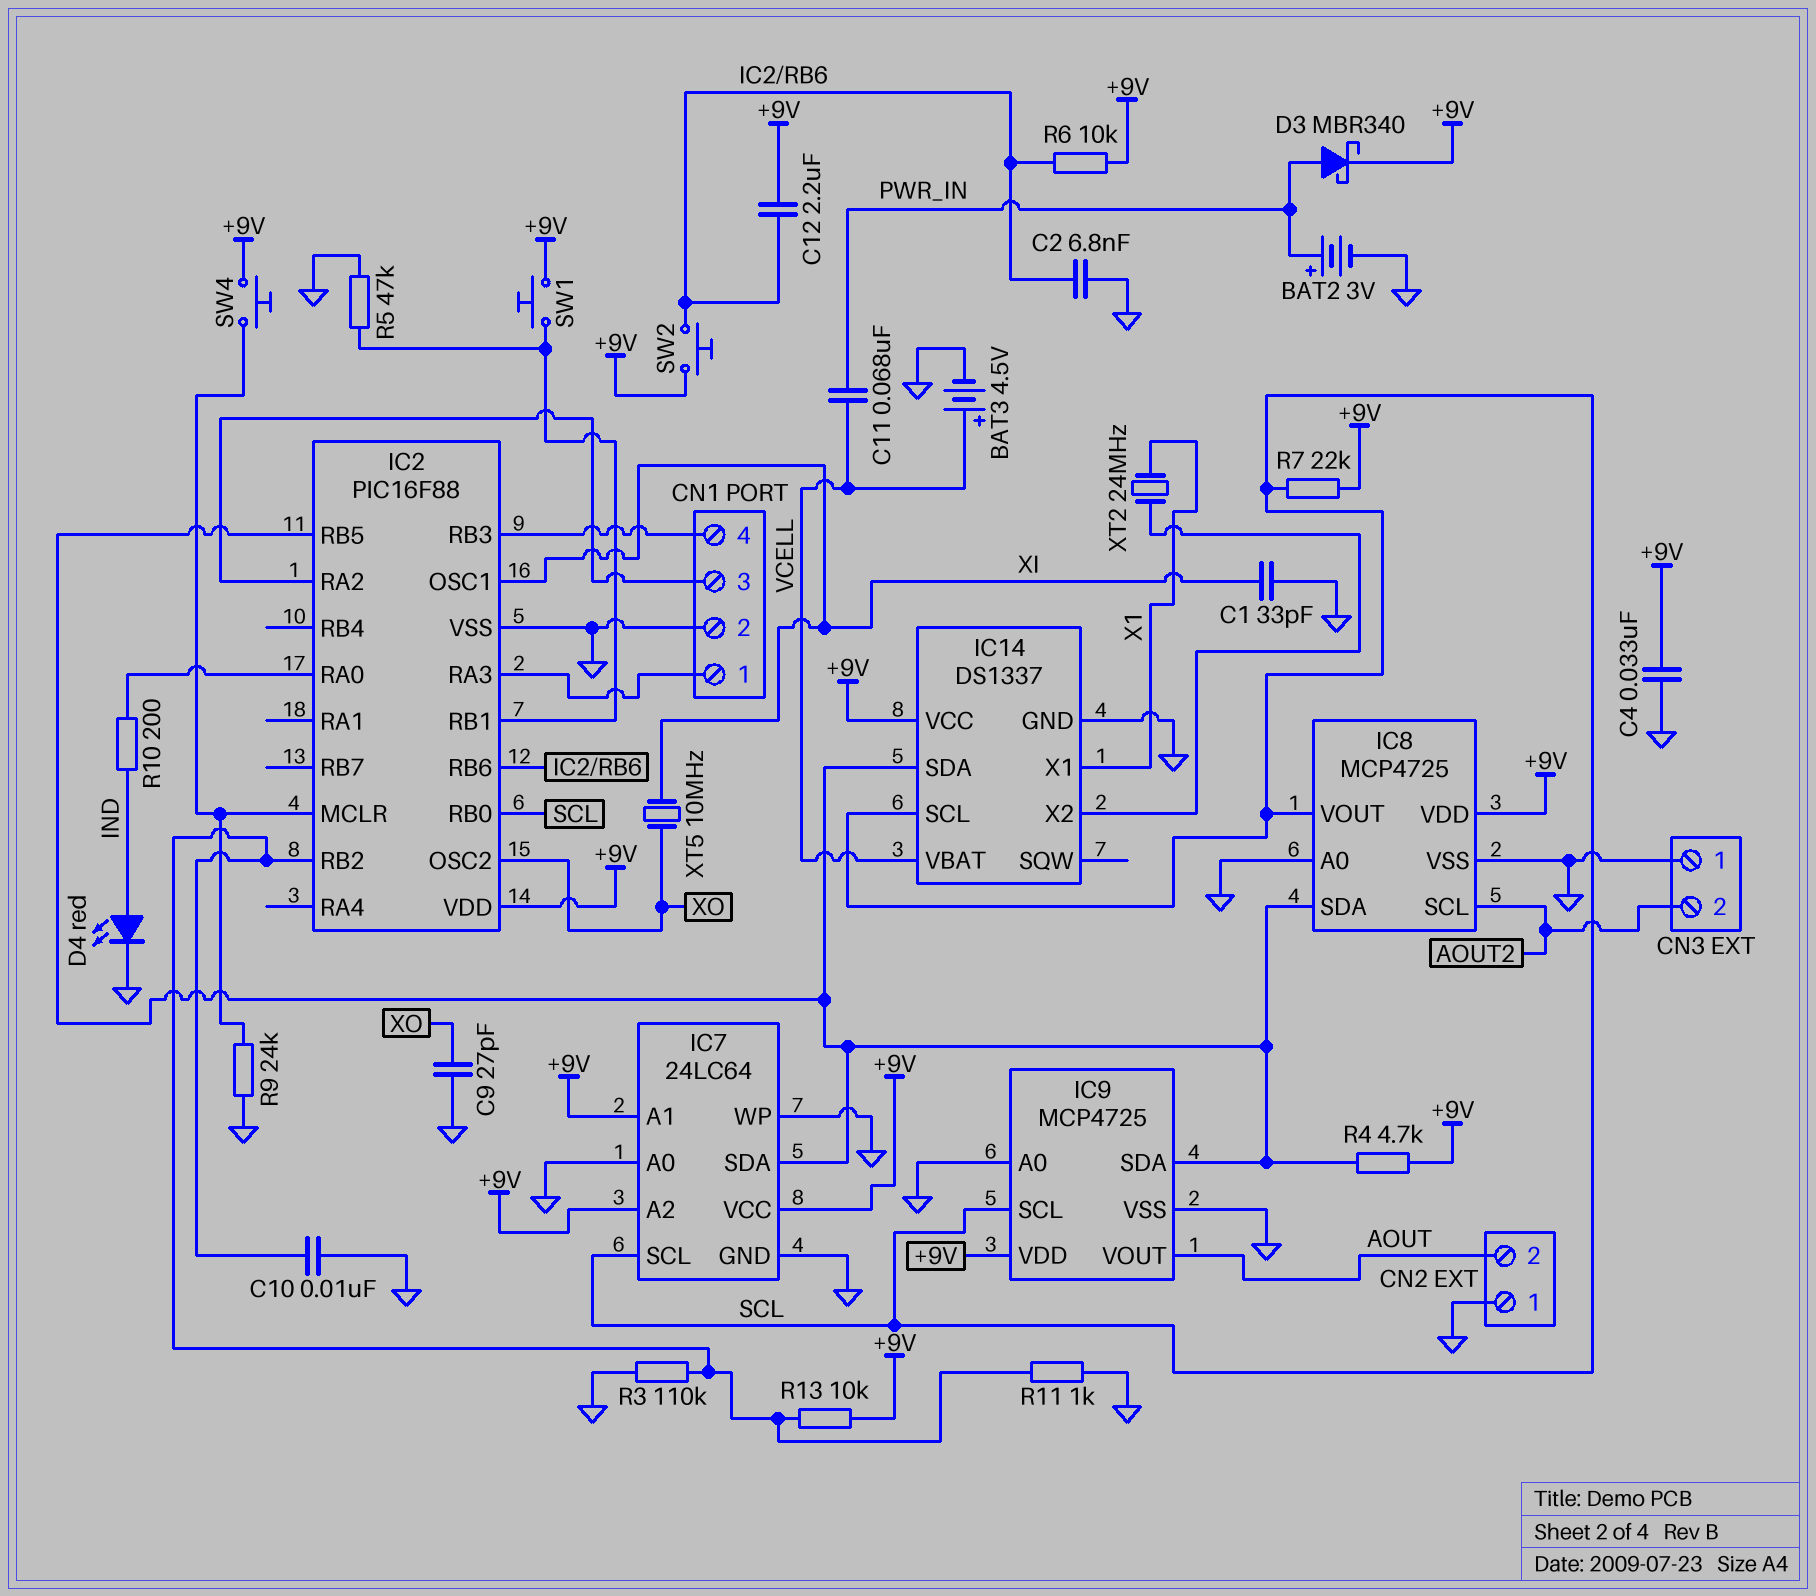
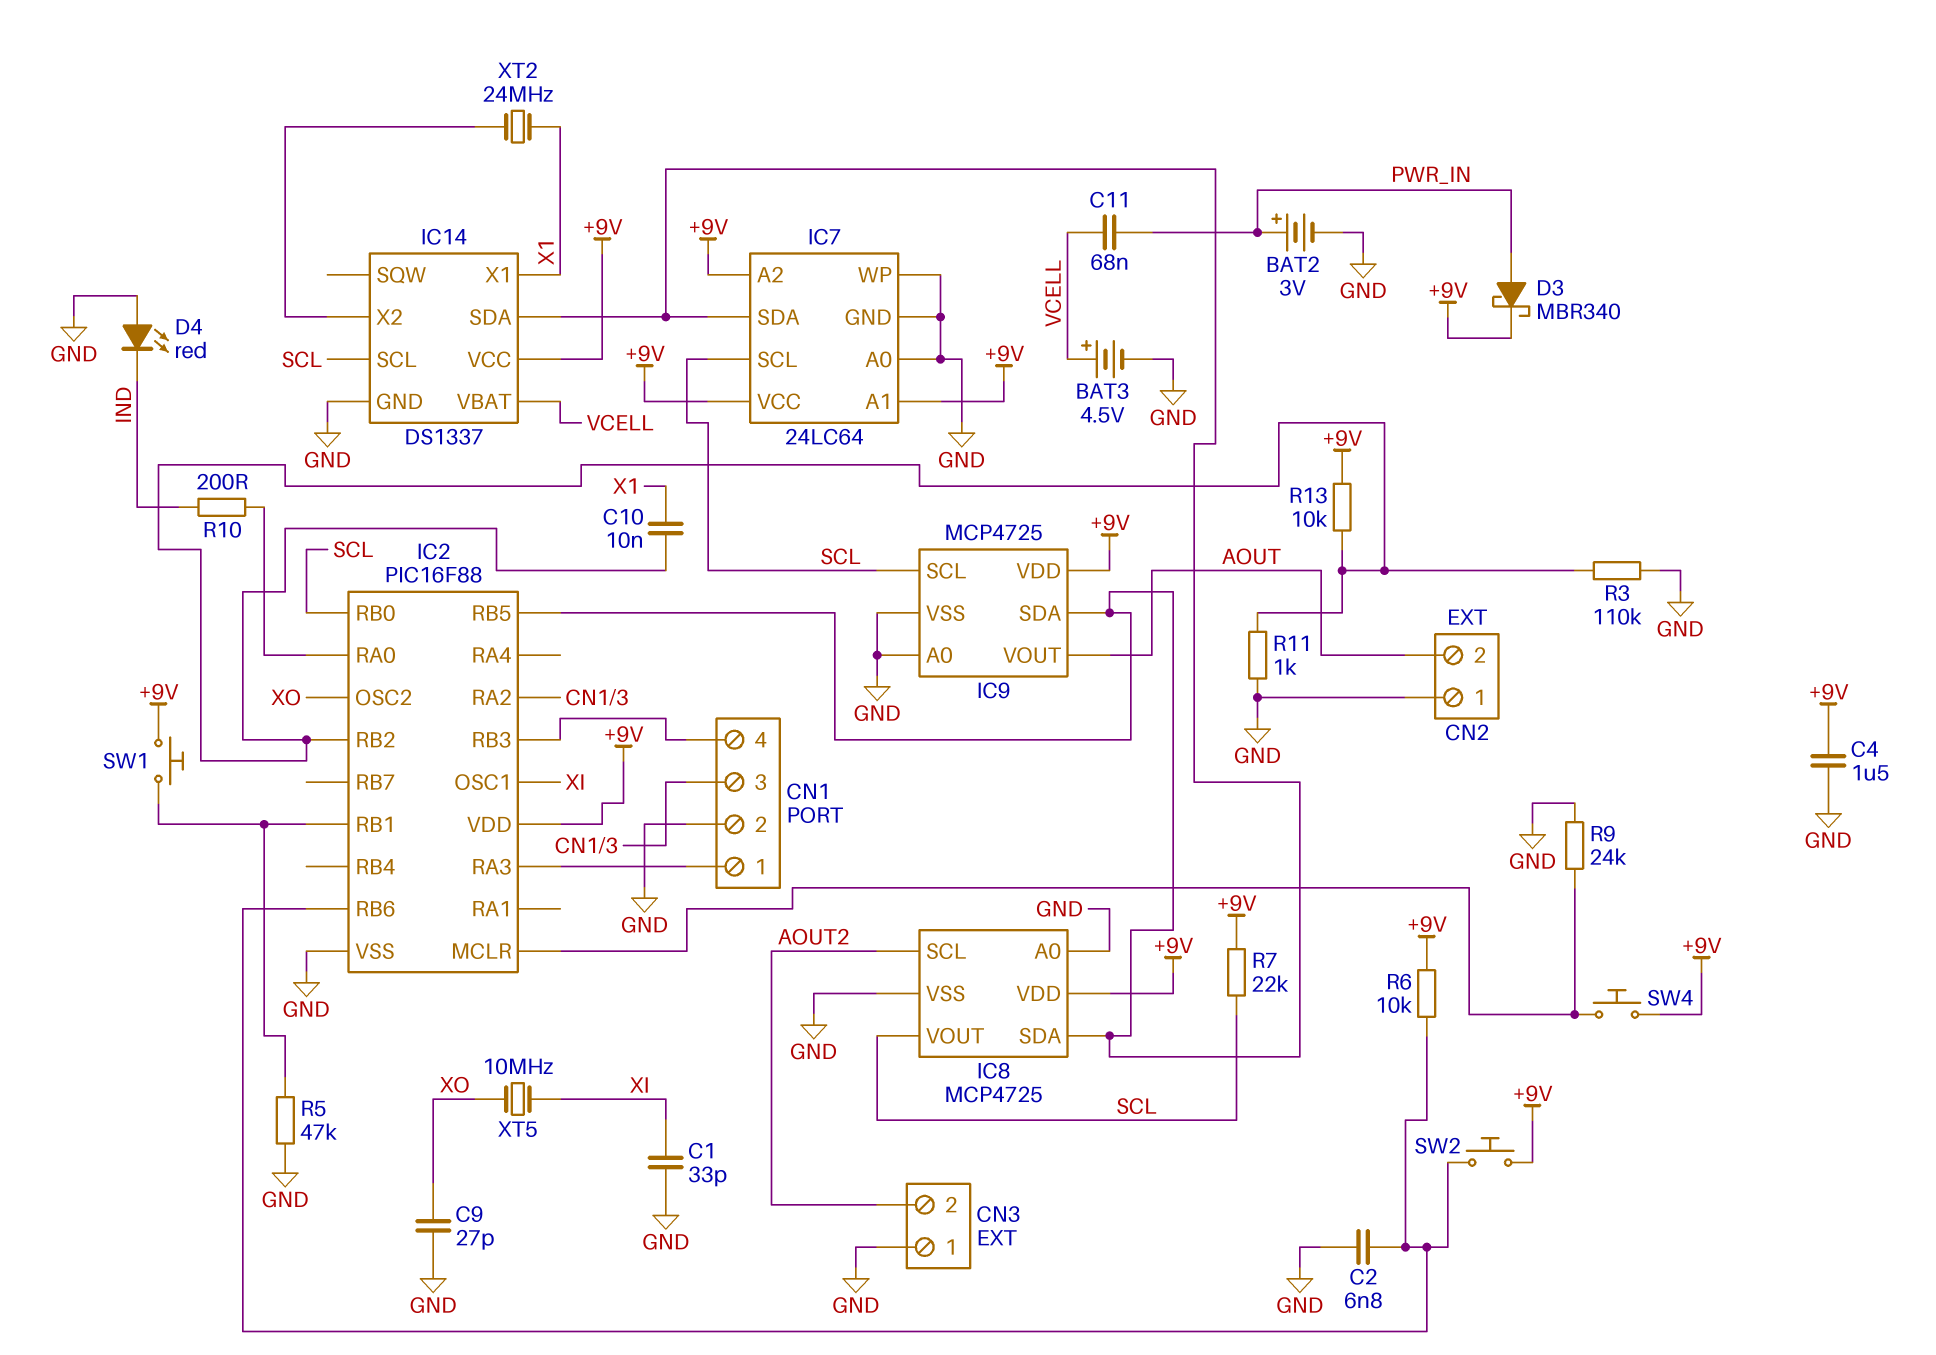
C4: 33nF (+9V, GND) -> 1.5uF (+9V, GND)
C10: 10nF (GND, IC2/RB2) -> 10nF (IC2/RB2, X1)
C12: 2.2uF (+9V, IC2/RB6) -> none
D4: LED red (A IND, K GND) -> LED red (A GND, K IND)
R4: 4.7k (+9V, IC2/RB5) -> none

